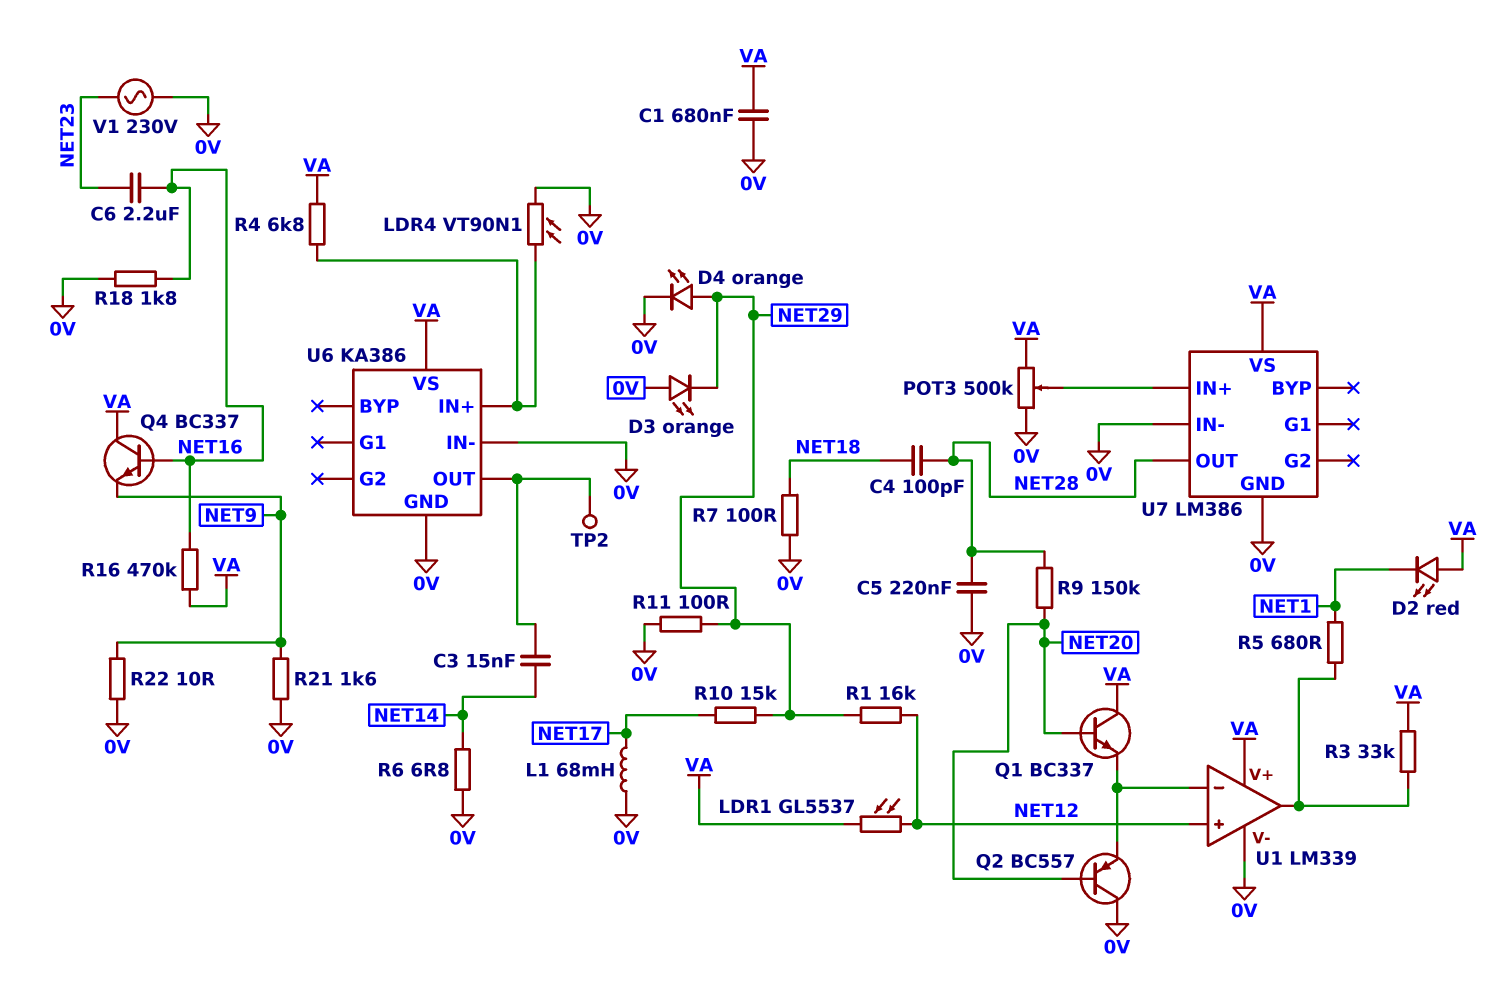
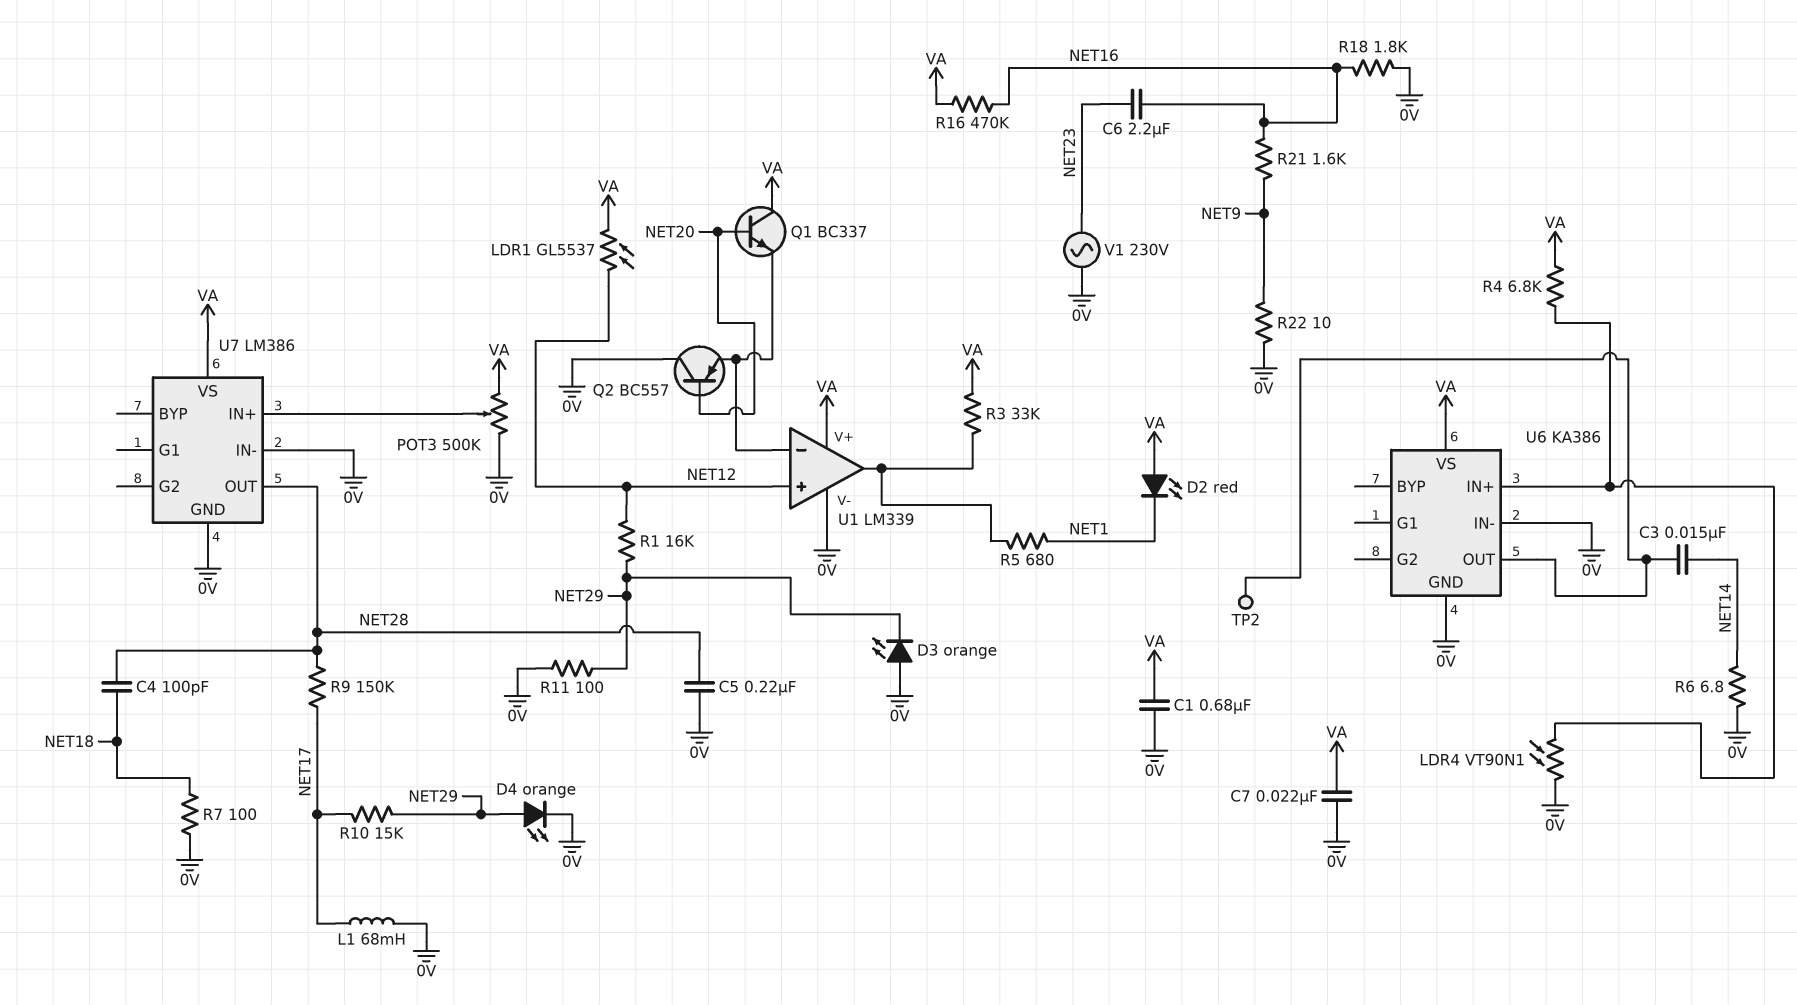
C7: none -> 22nF (0V, VA)
Q4: NPN BC337 (B NET16, C VA, E NET9) -> none
R9: 150k (NET20, NET28) -> 150k (NET17, NET28)
R21: 1.6k (0V, NET9) -> 1.6k (NET9, NET16)

